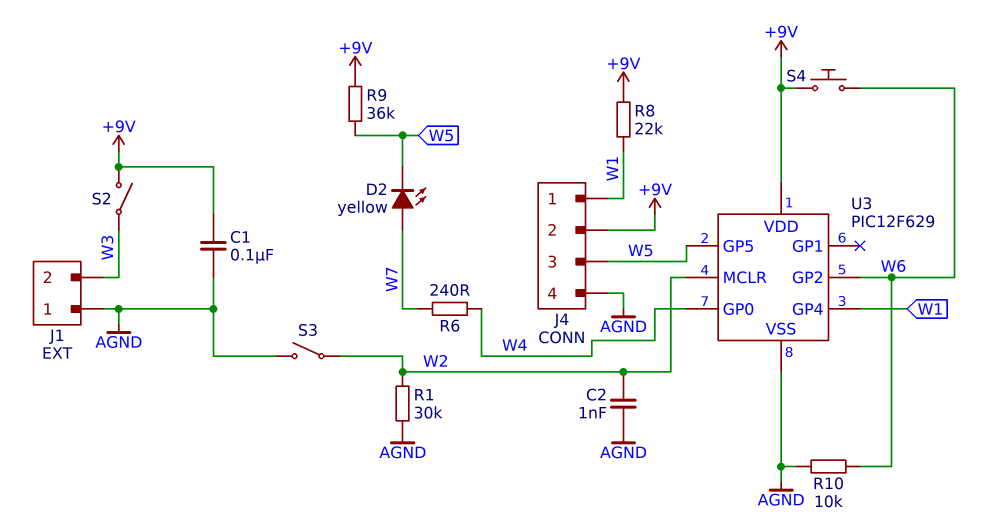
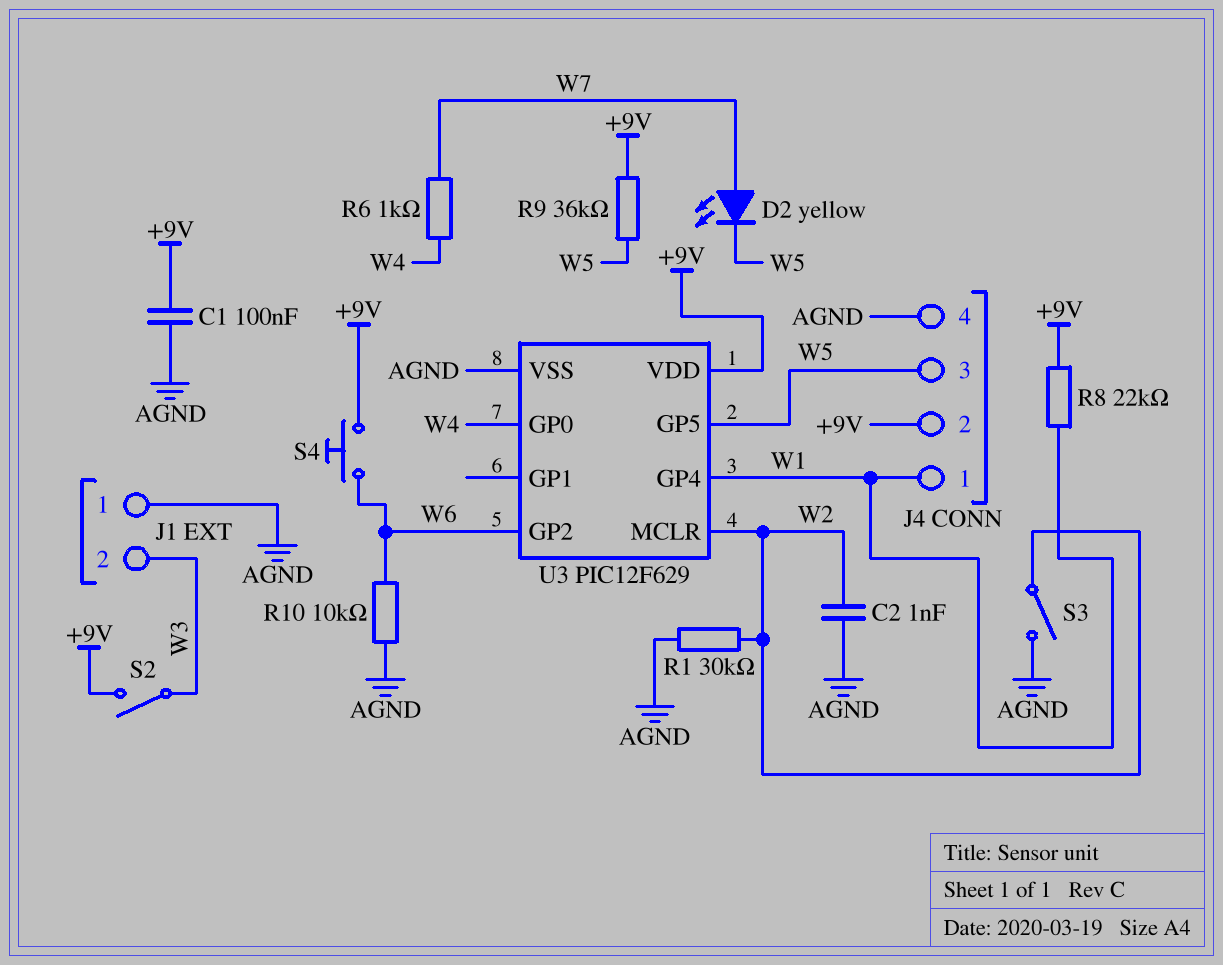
R6: 240 (W4, W7) -> 1k (W4, W7)

